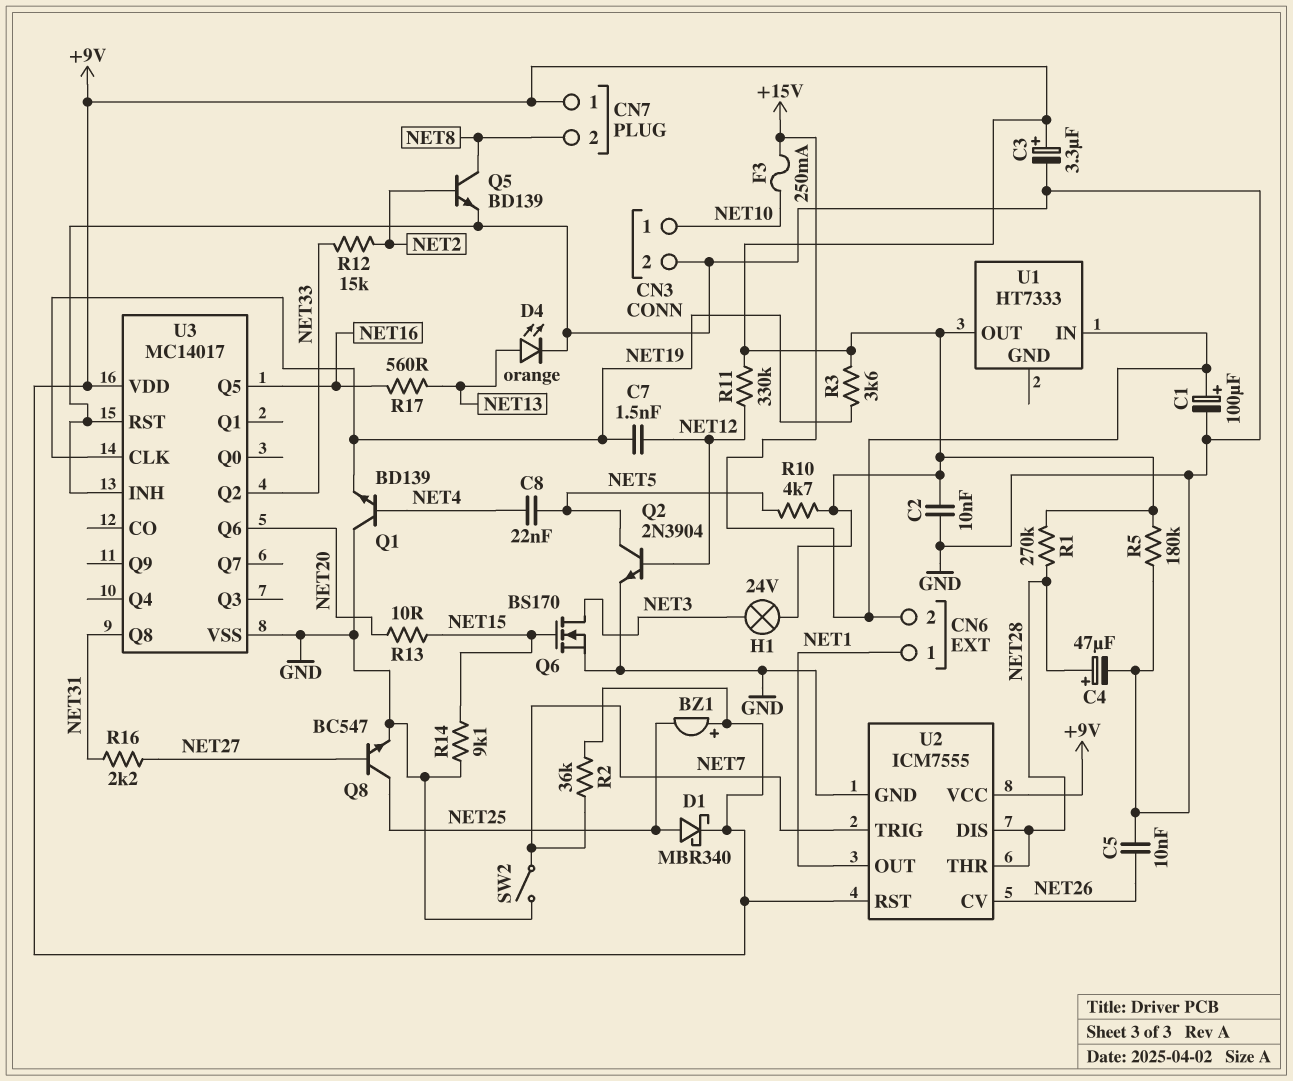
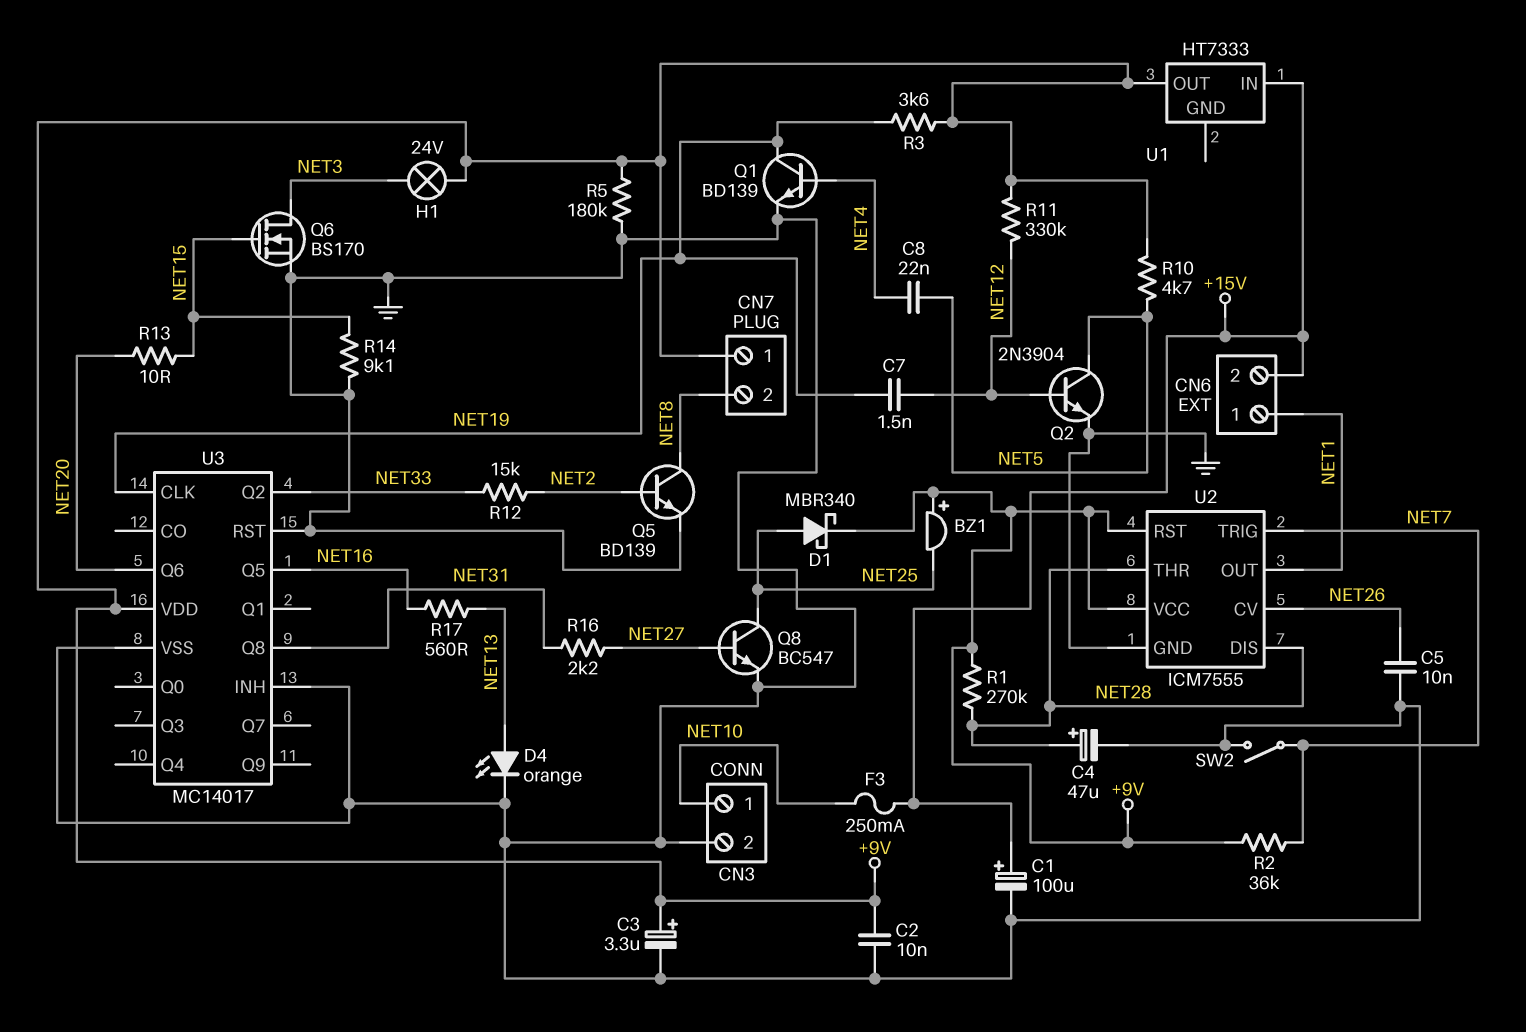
Q1: NPN BD139 (B NET4, C GND, E NET19) -> NPN BD139 (B NET4, C NET19, E GND)

